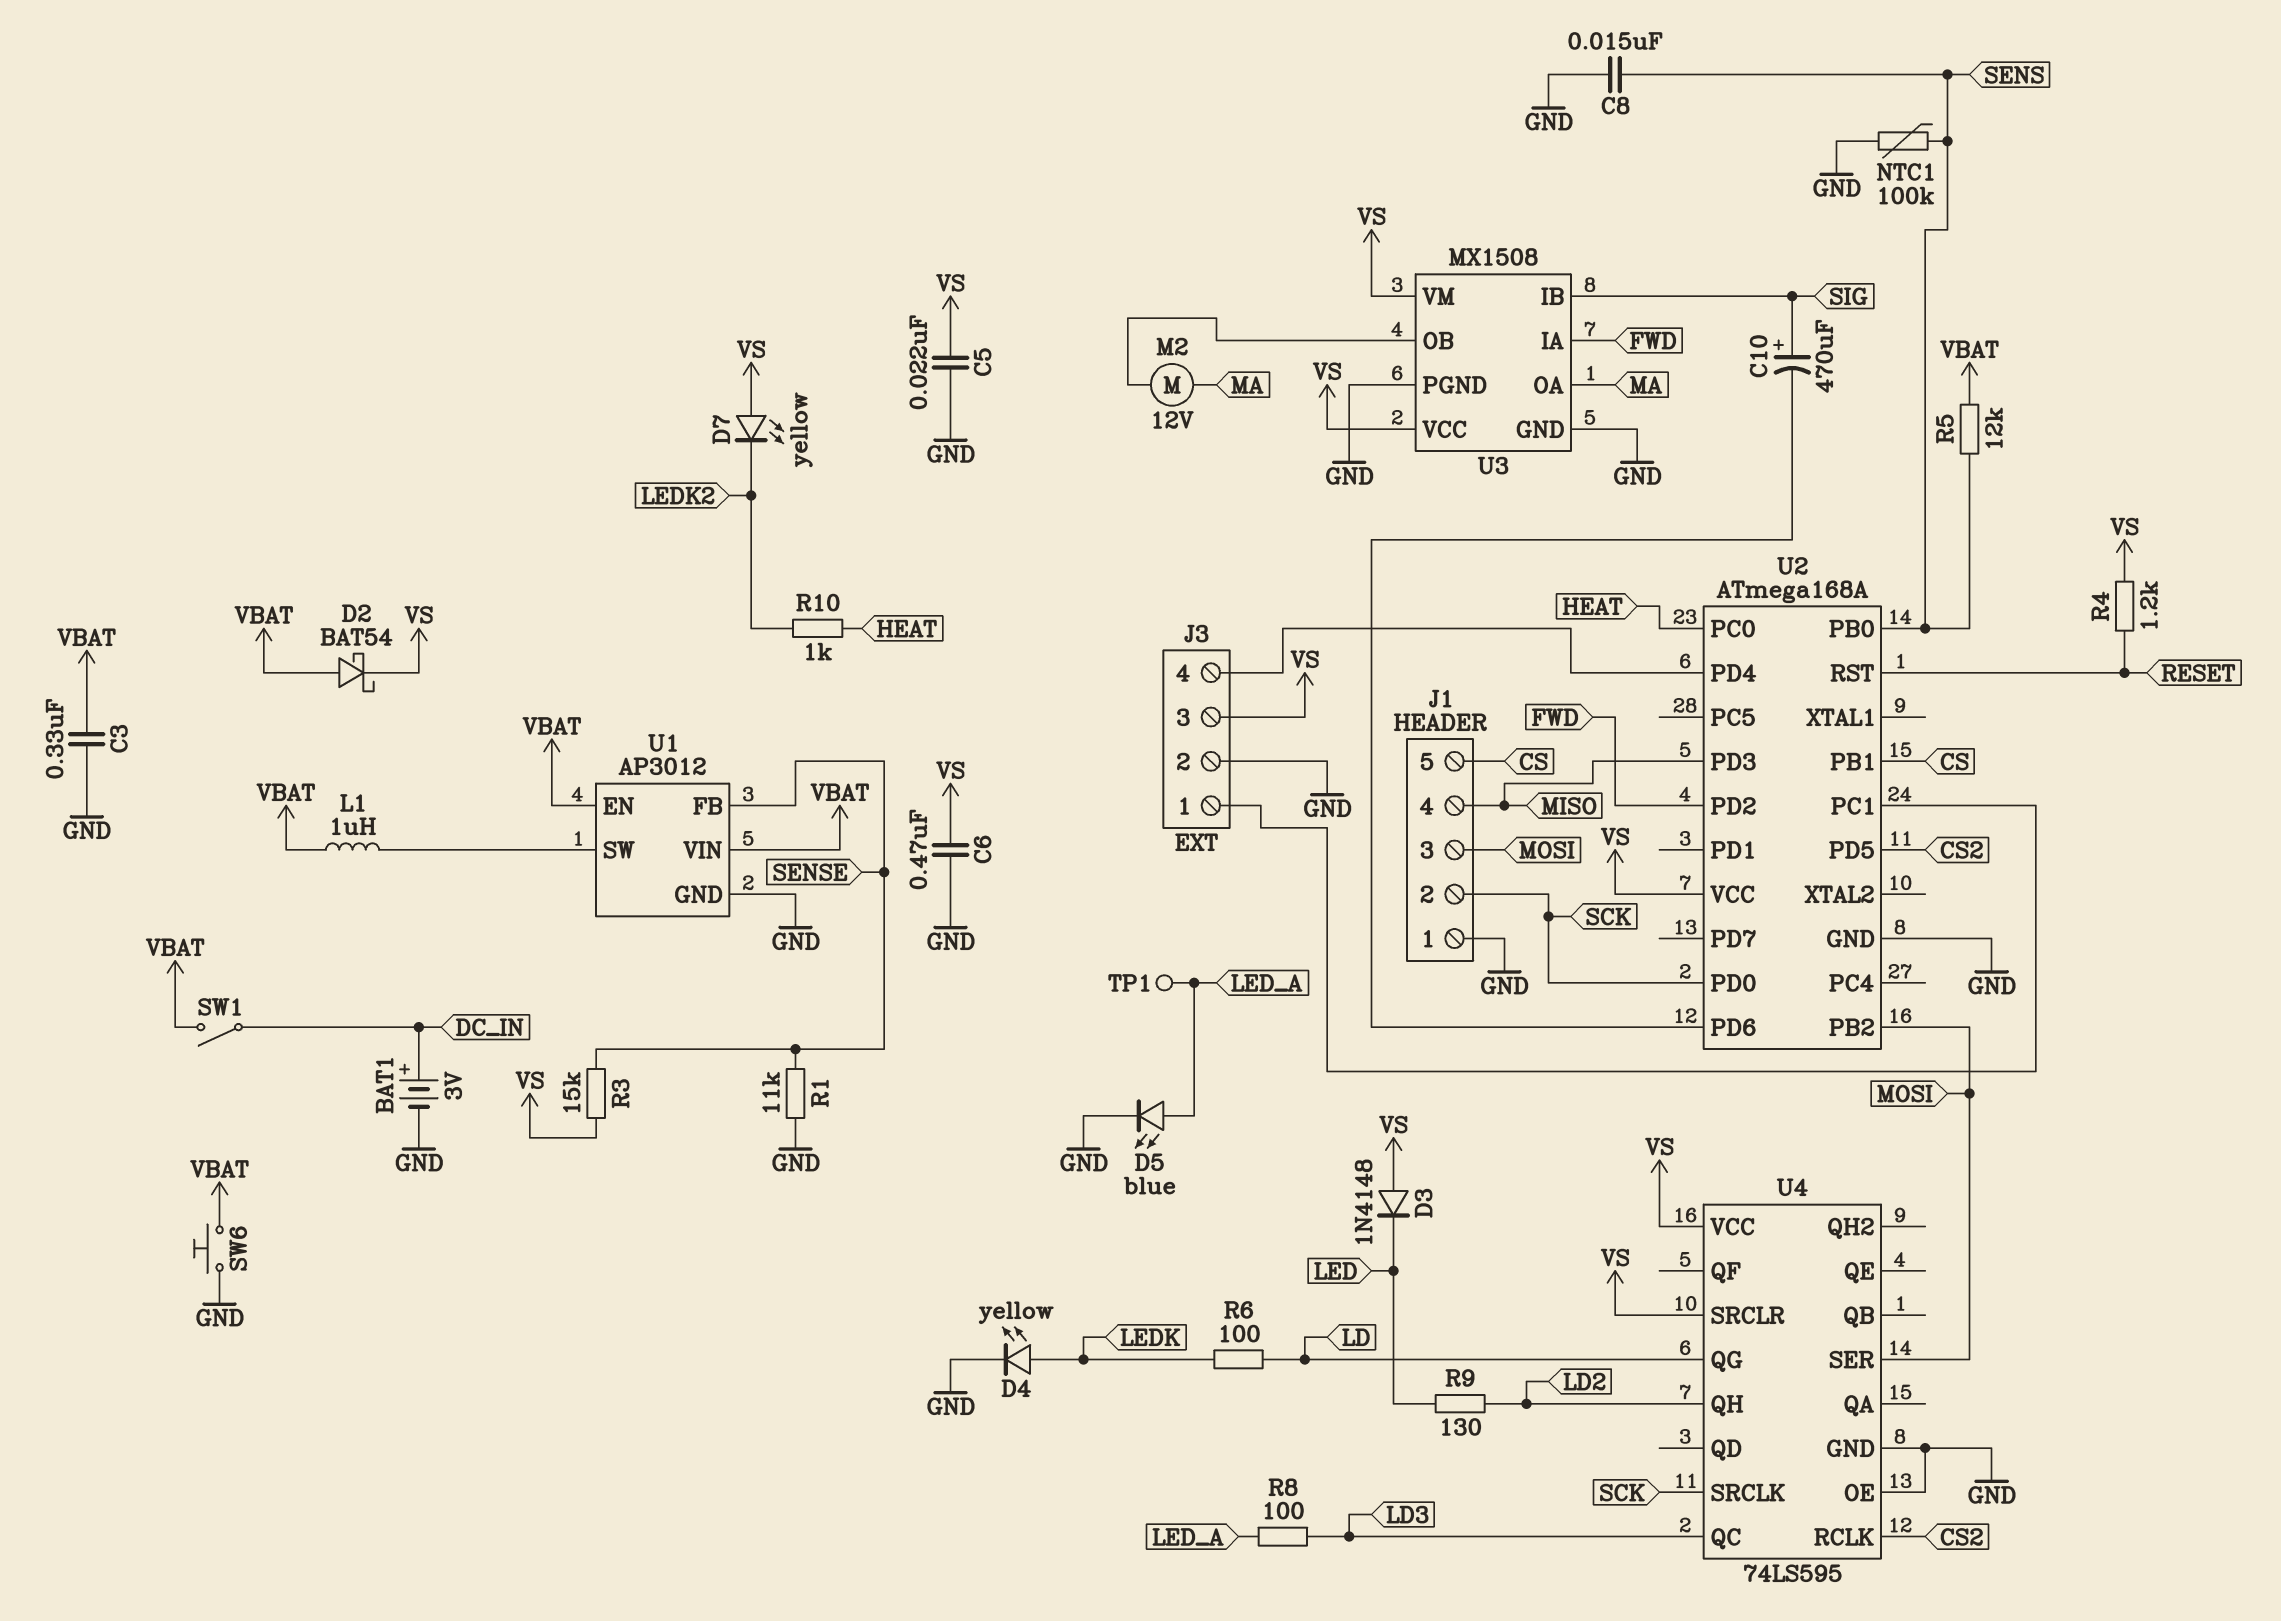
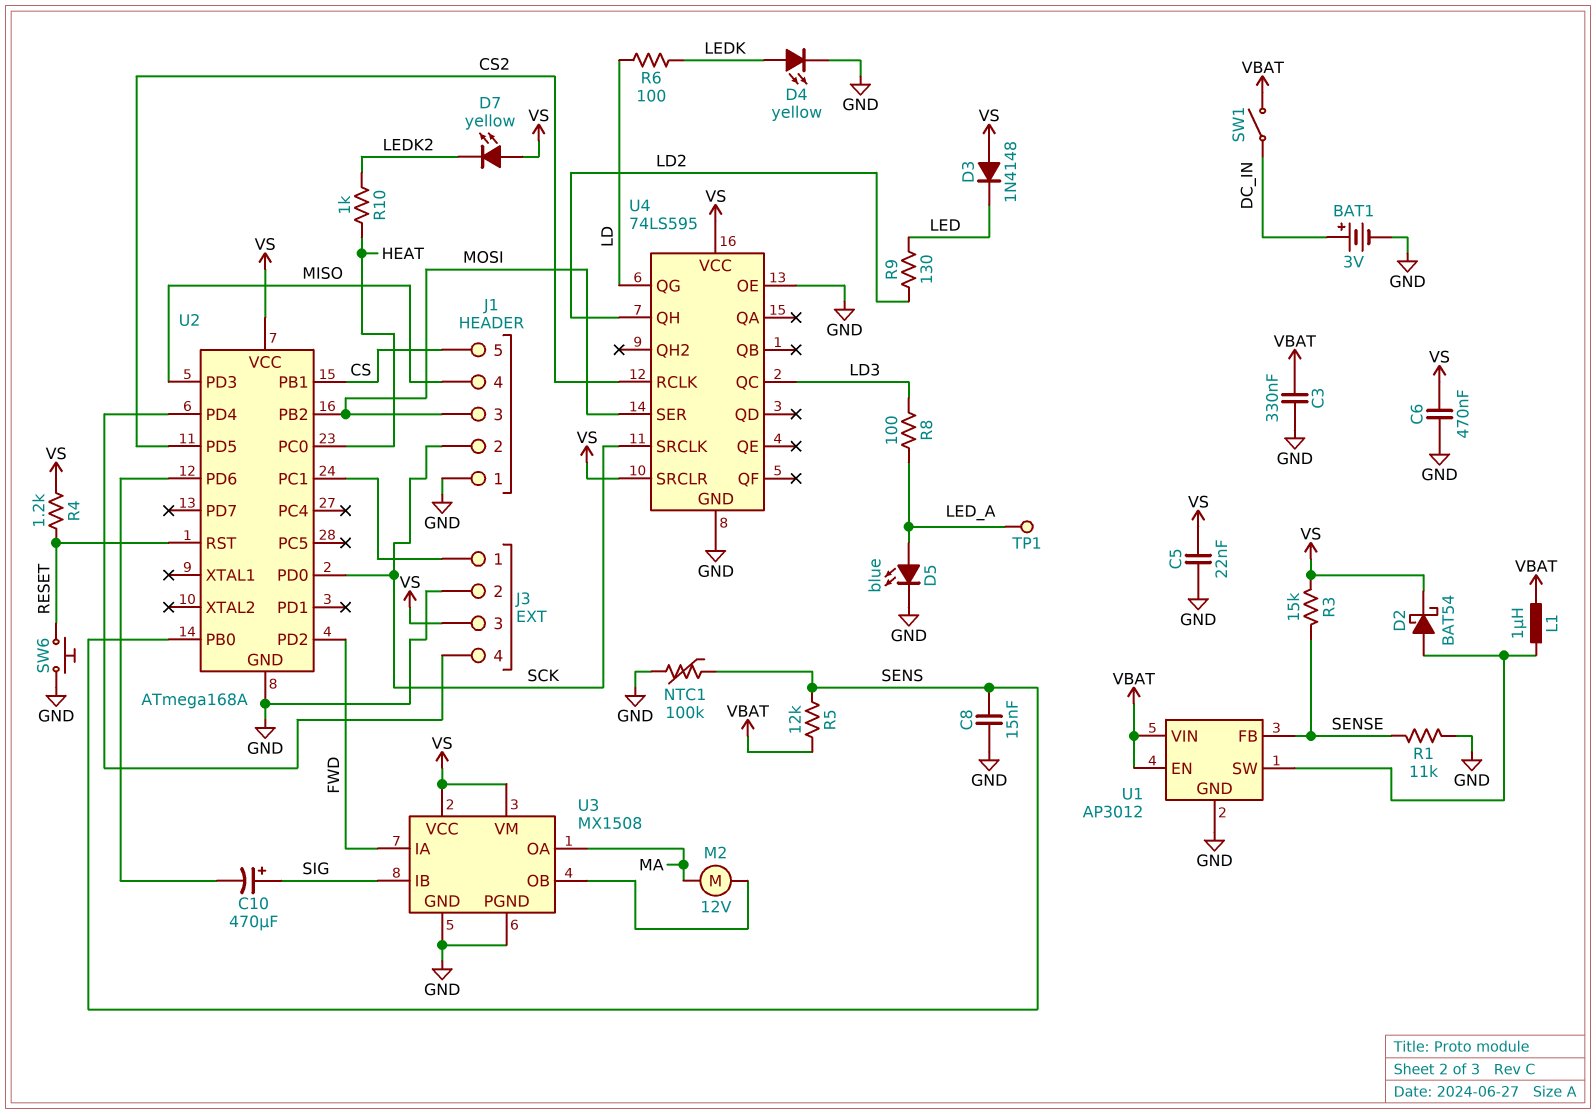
D2: schottky BAT54 (A VBAT, K VS) -> schottky BAT54 (A U1/SW, K VS)
SW6: button (GND, VBAT) -> button (GND, RESET)

